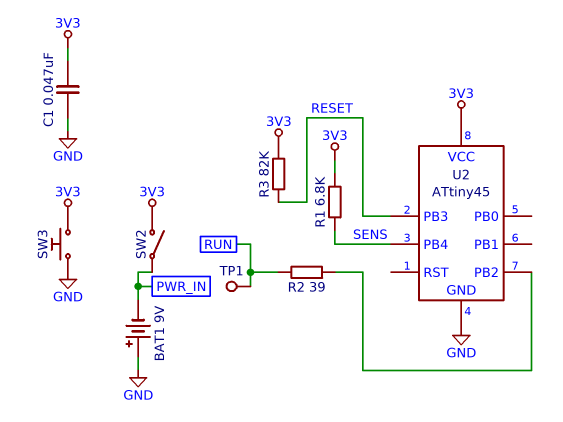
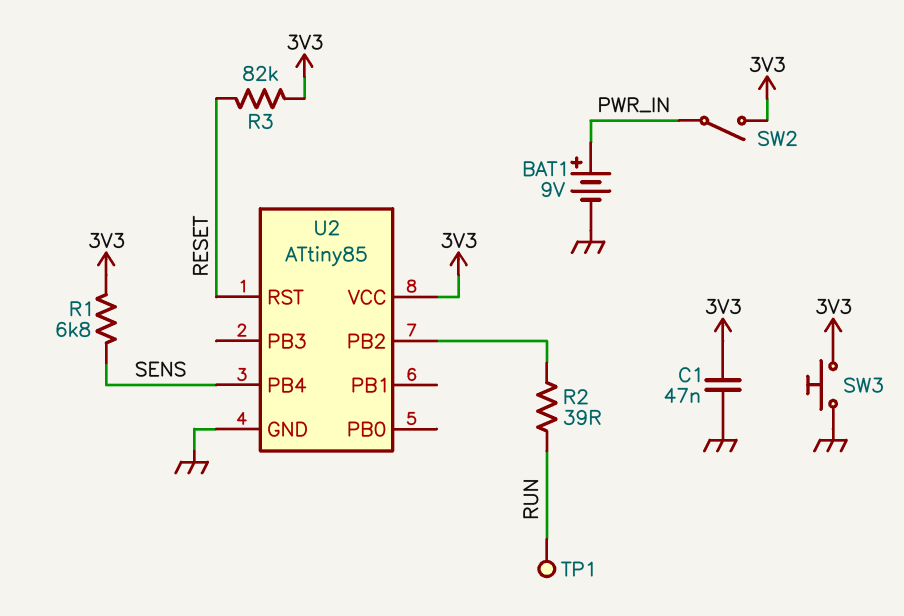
BAT1: 9V (plus GND, minus PWR_IN) -> 9V (plus PWR_IN, minus GND)
U2: ATtiny45 -> ATtiny85
U2 pin PB3: RESET -> none
U2 pin RST: none -> RESET

